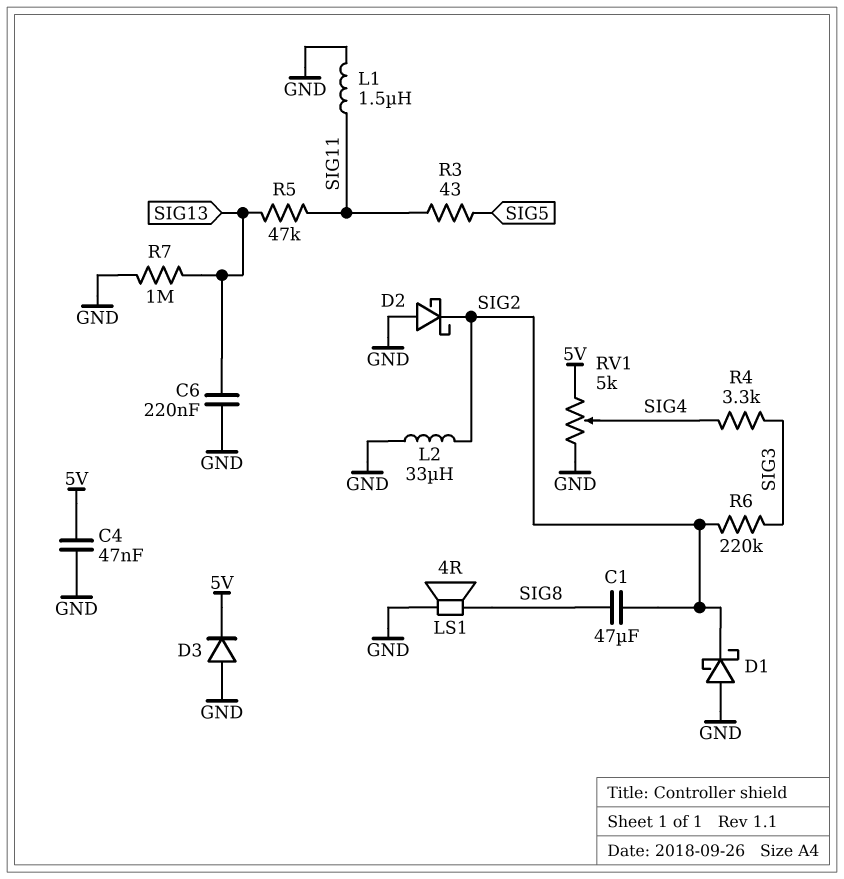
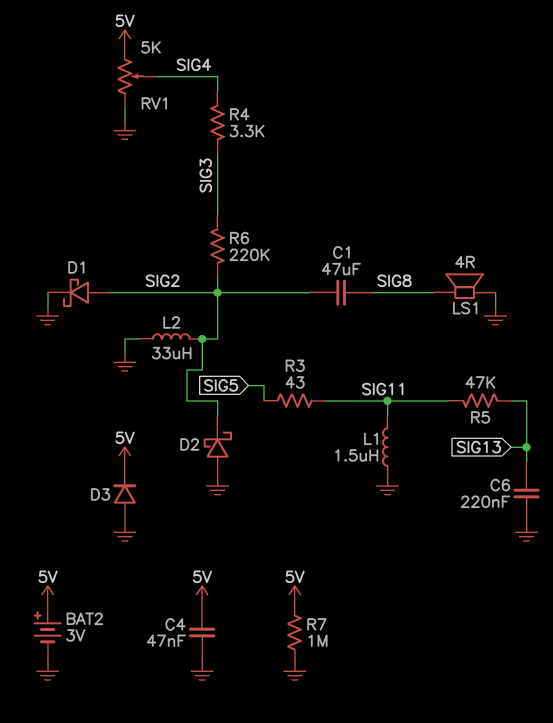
BAT2: none -> 3V (plus 5V, minus GND)
D1: schottky (A GND, K SIG2) -> schottky (A SIG2, K GND)
R7: 1M (GND, SIG13) -> 1M (5V, GND)

